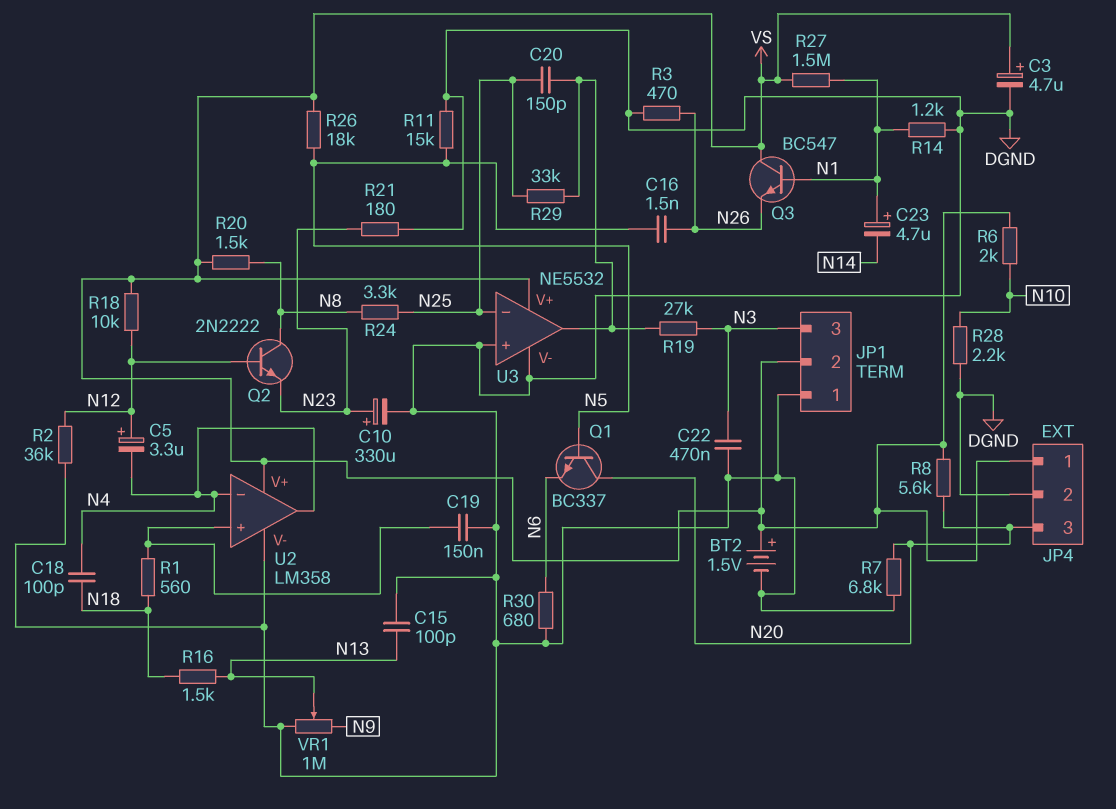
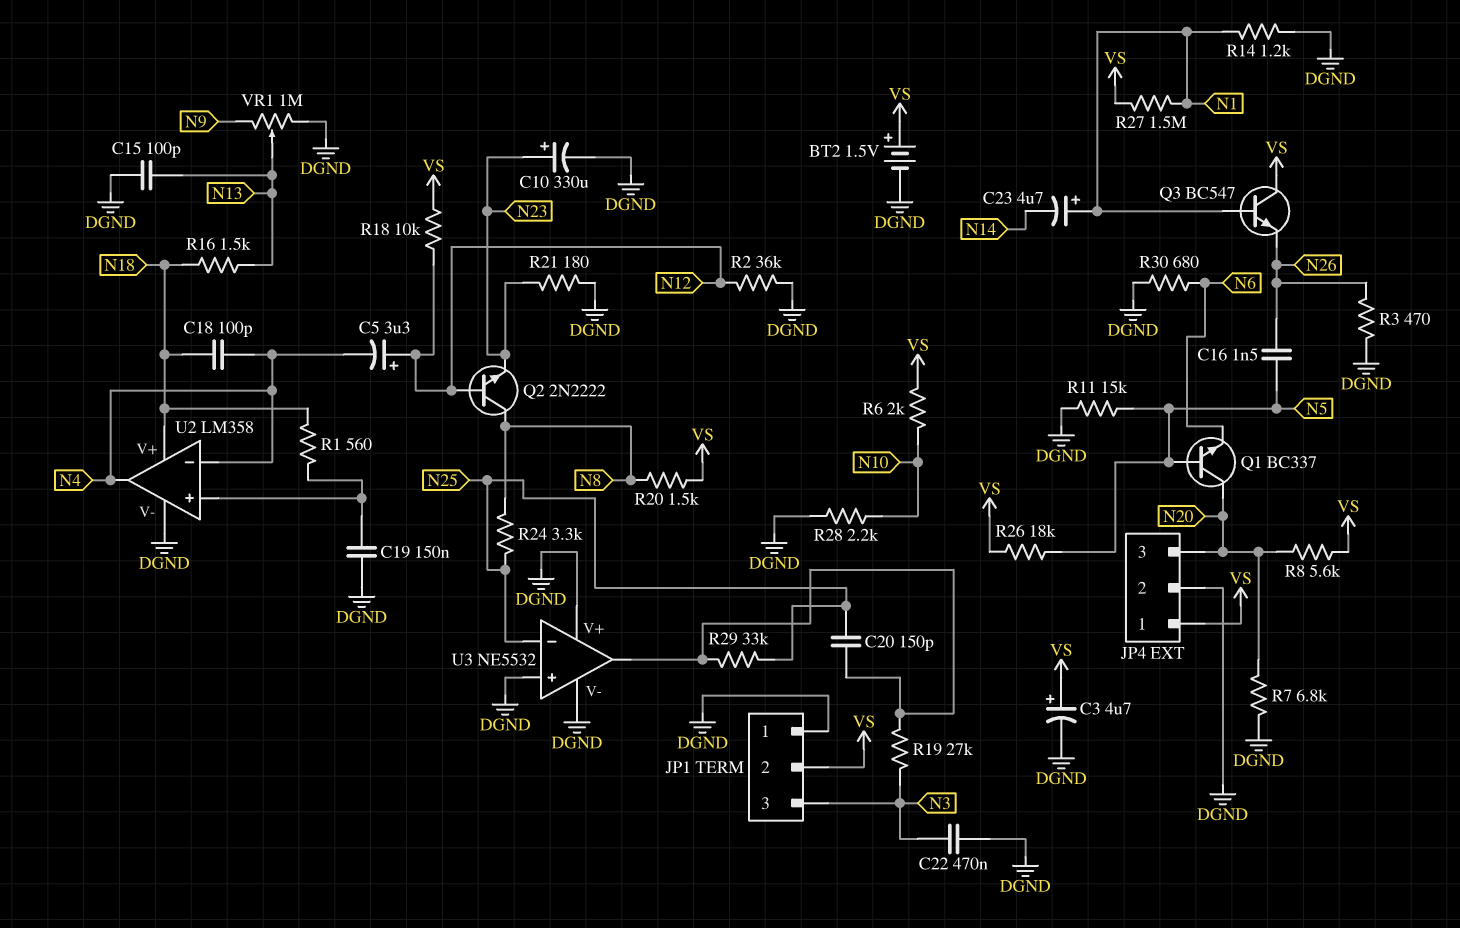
U2 pin V+: VS -> N18
U3 pin V+: VS -> DGND

